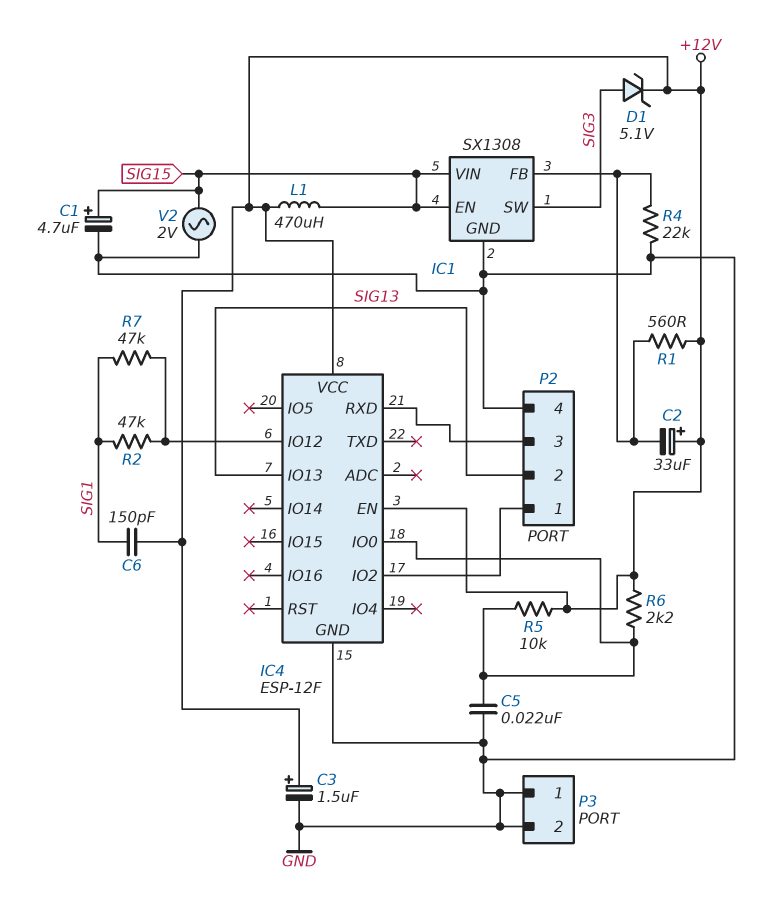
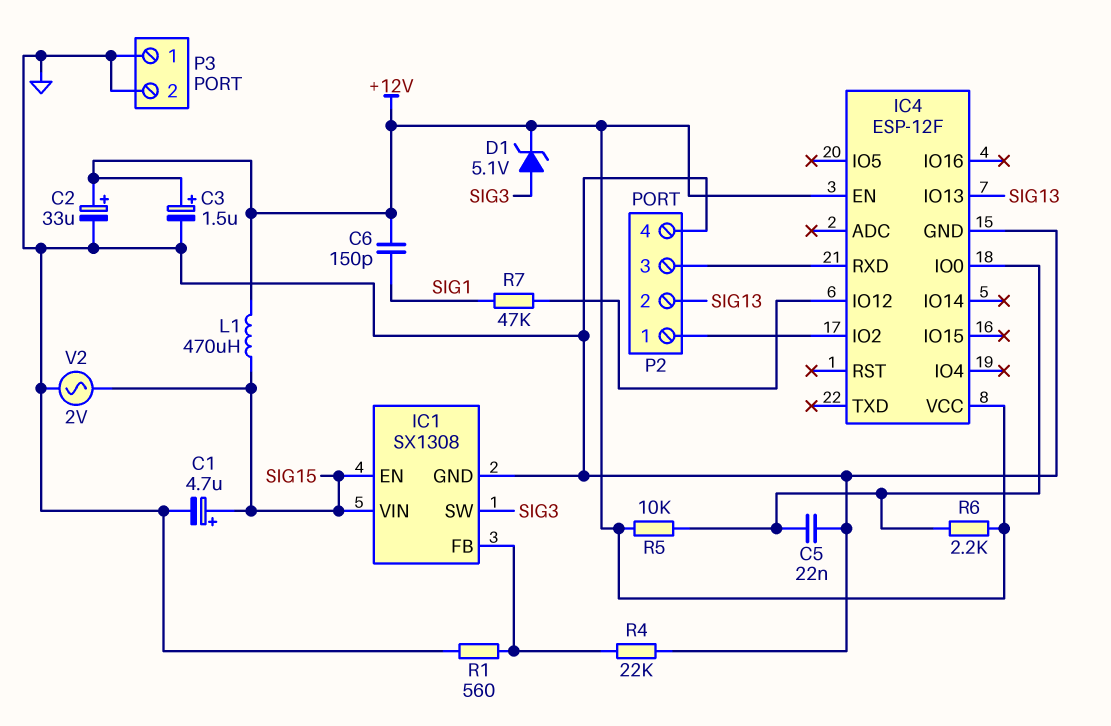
C2: 33uF (plus +12V, minus IC1/FB) -> 33uF (plus +12V, minus GND)
R1: 560 (+12V, IC1/FB) -> 560 (GND, IC1/FB)
R2: 47k (IC4/IO12, SIG1) -> none

